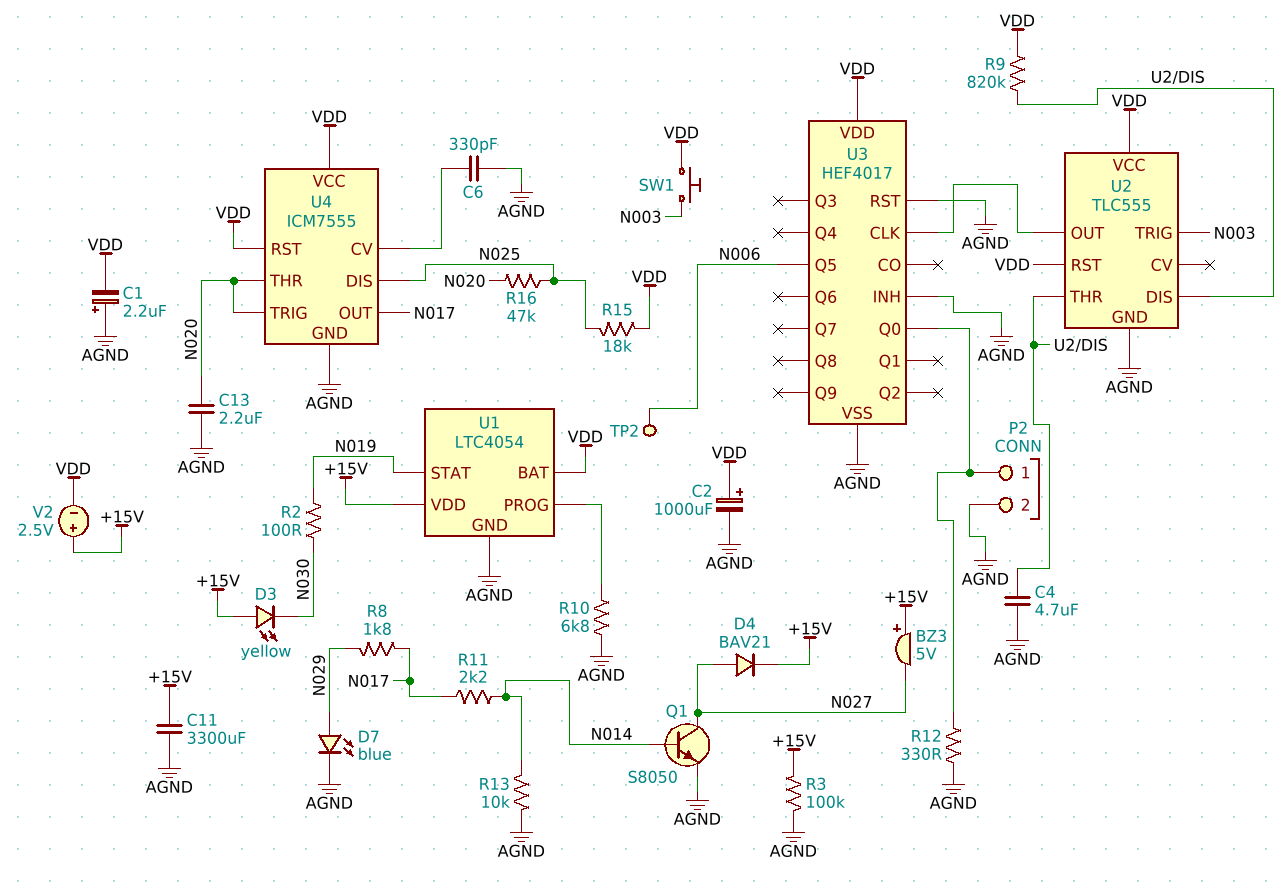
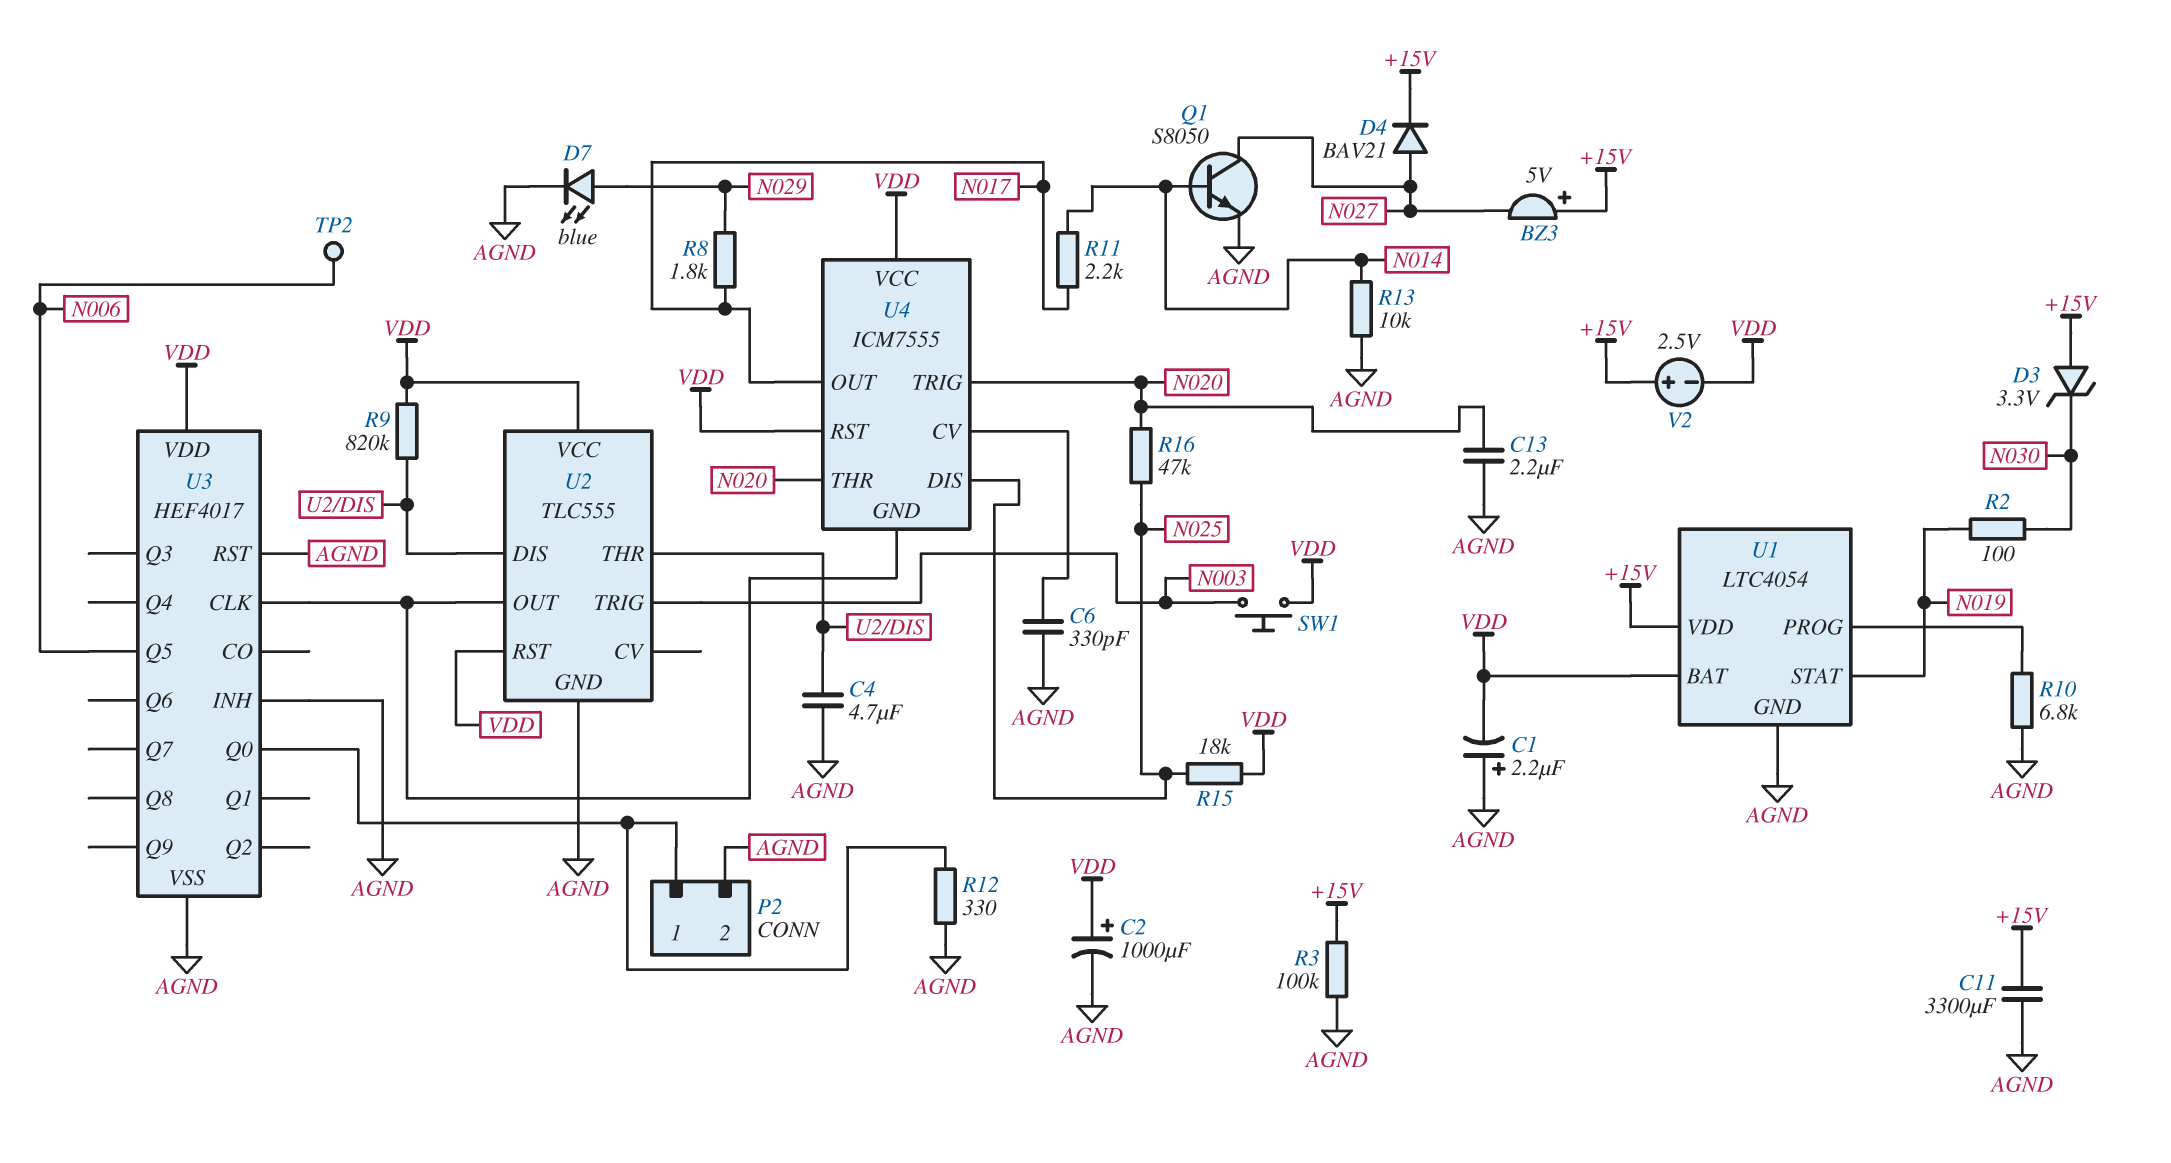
D3: LED yellow (A +15V, K N030) -> zener 3.3V (A +15V, K N030)
U4 pin GND: AGND -> U2/OUT

